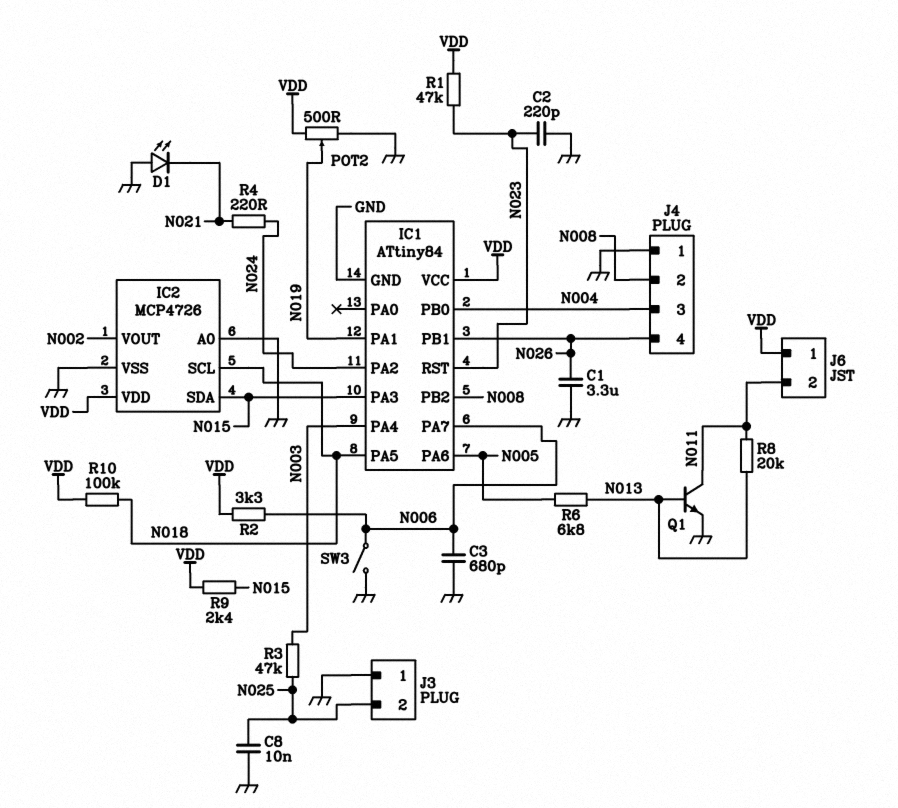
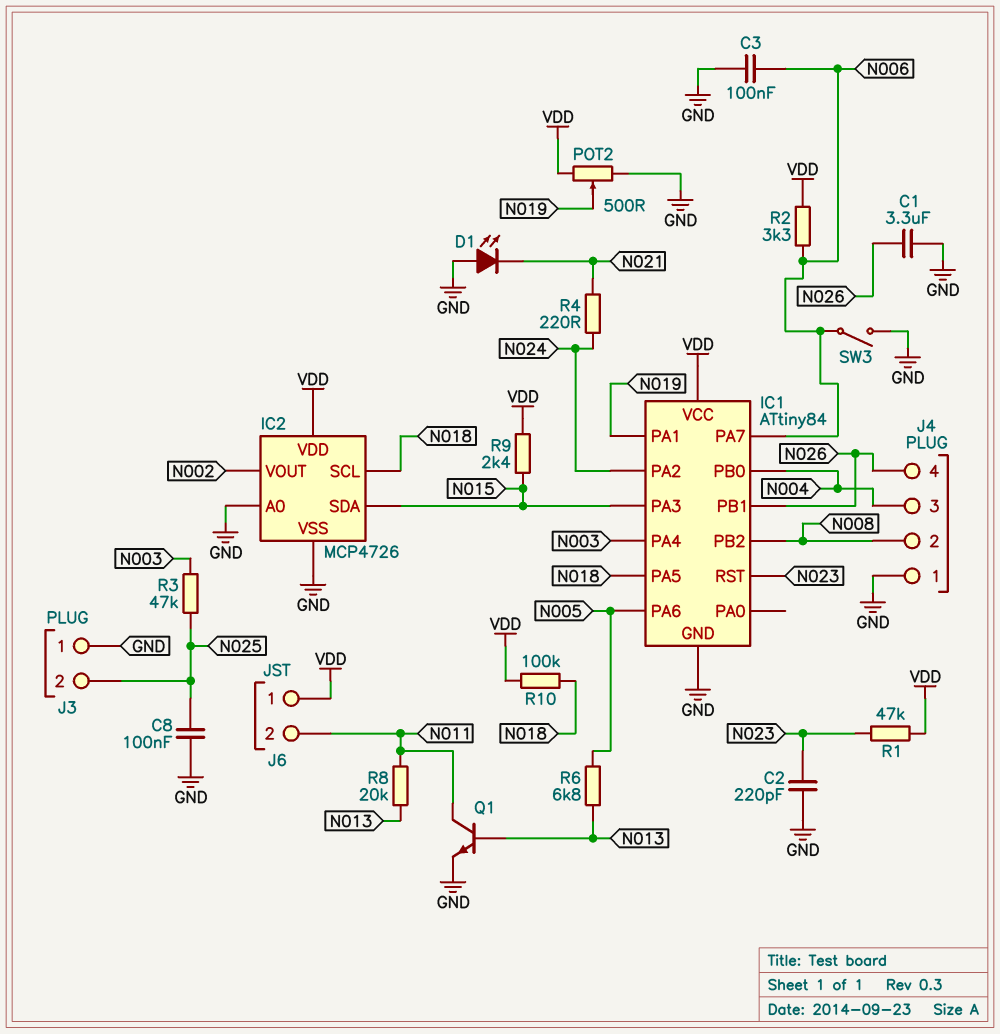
C3: 680pF (GND, N006) -> 100nF (GND, N006)
C8: 10nF (GND, N025) -> 100nF (GND, N025)

